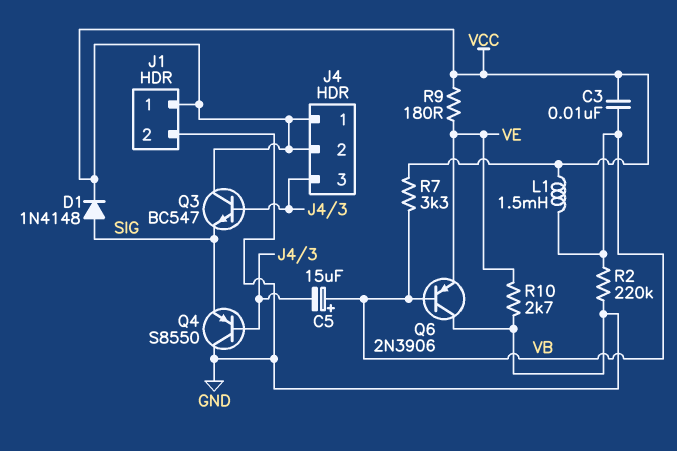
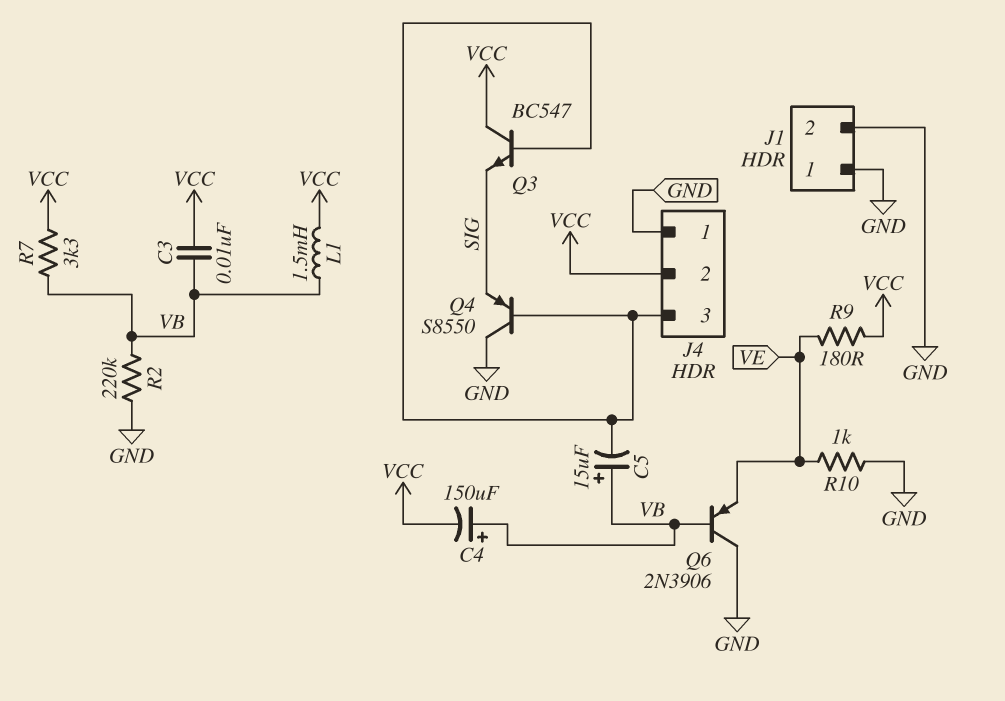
C4: none -> 150uF (plus VB, minus VCC)
D1: diode 1N4148 (A SIG, K VCC) -> none
J1 pin 1: VCC -> GND
J4 pin 1: VCC -> GND
R10: 2.7k (GND, VE) -> 1k (GND, VE)

